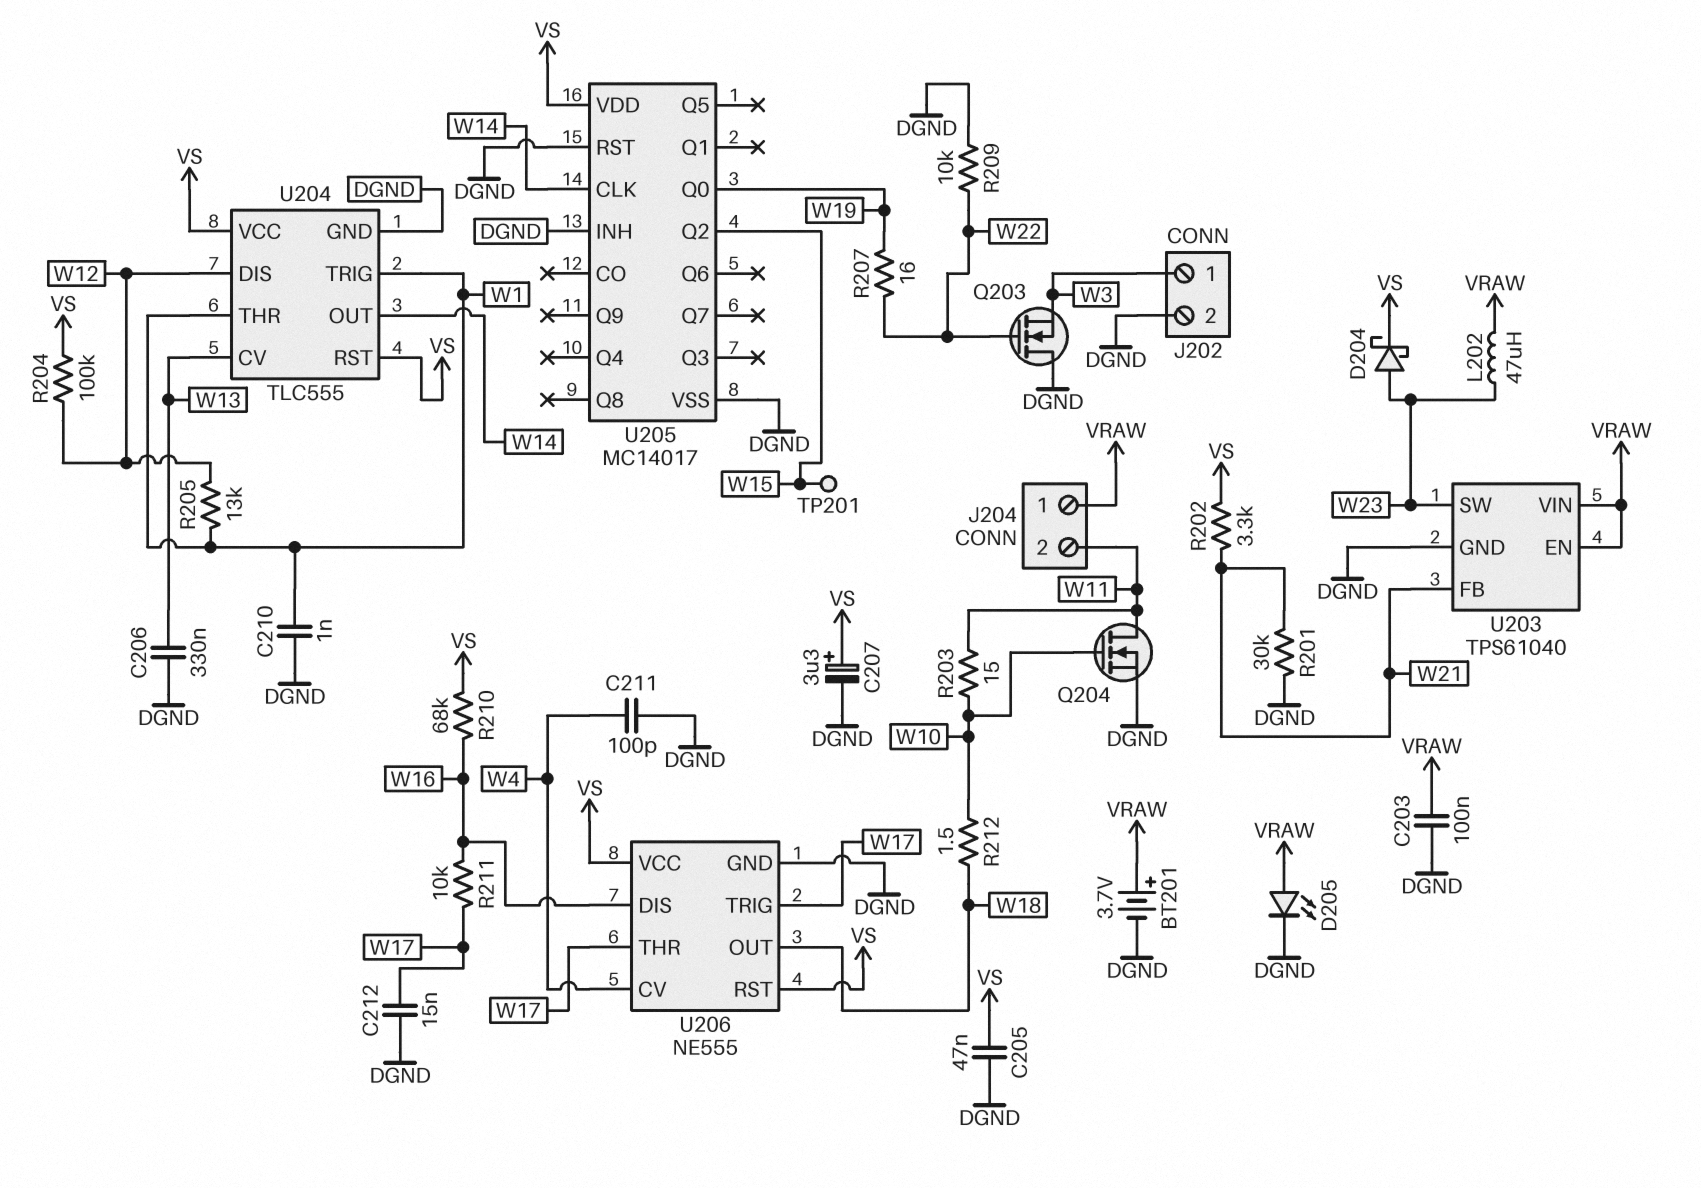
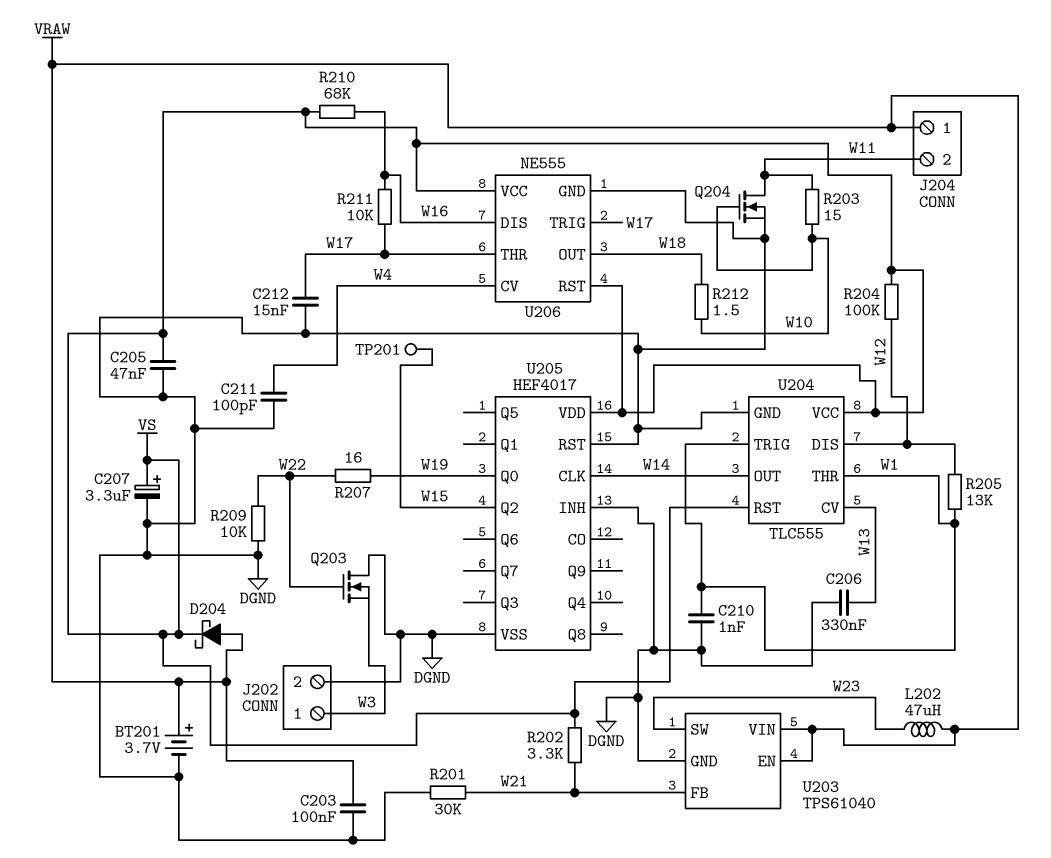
D204: schottky (A W23, K VS) -> schottky (A VRAW, K VS)
D205: LED (A VRAW, K DGND) -> none
U205: MC14017 -> HEF4017

